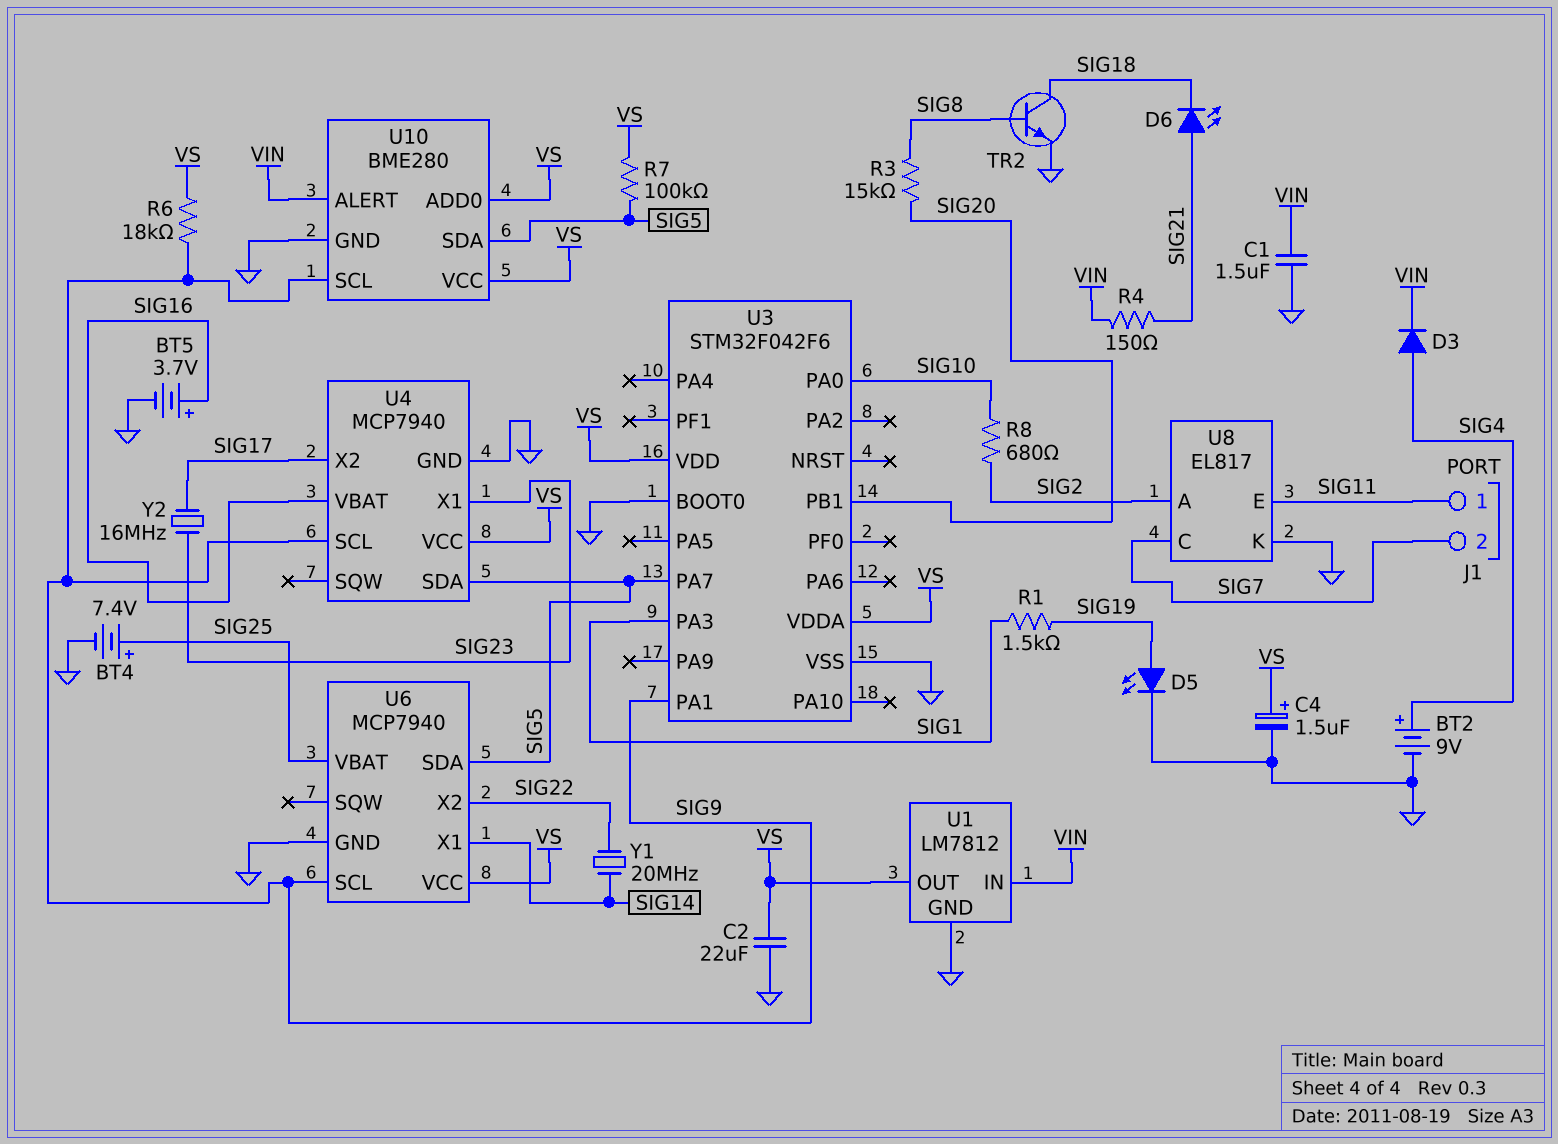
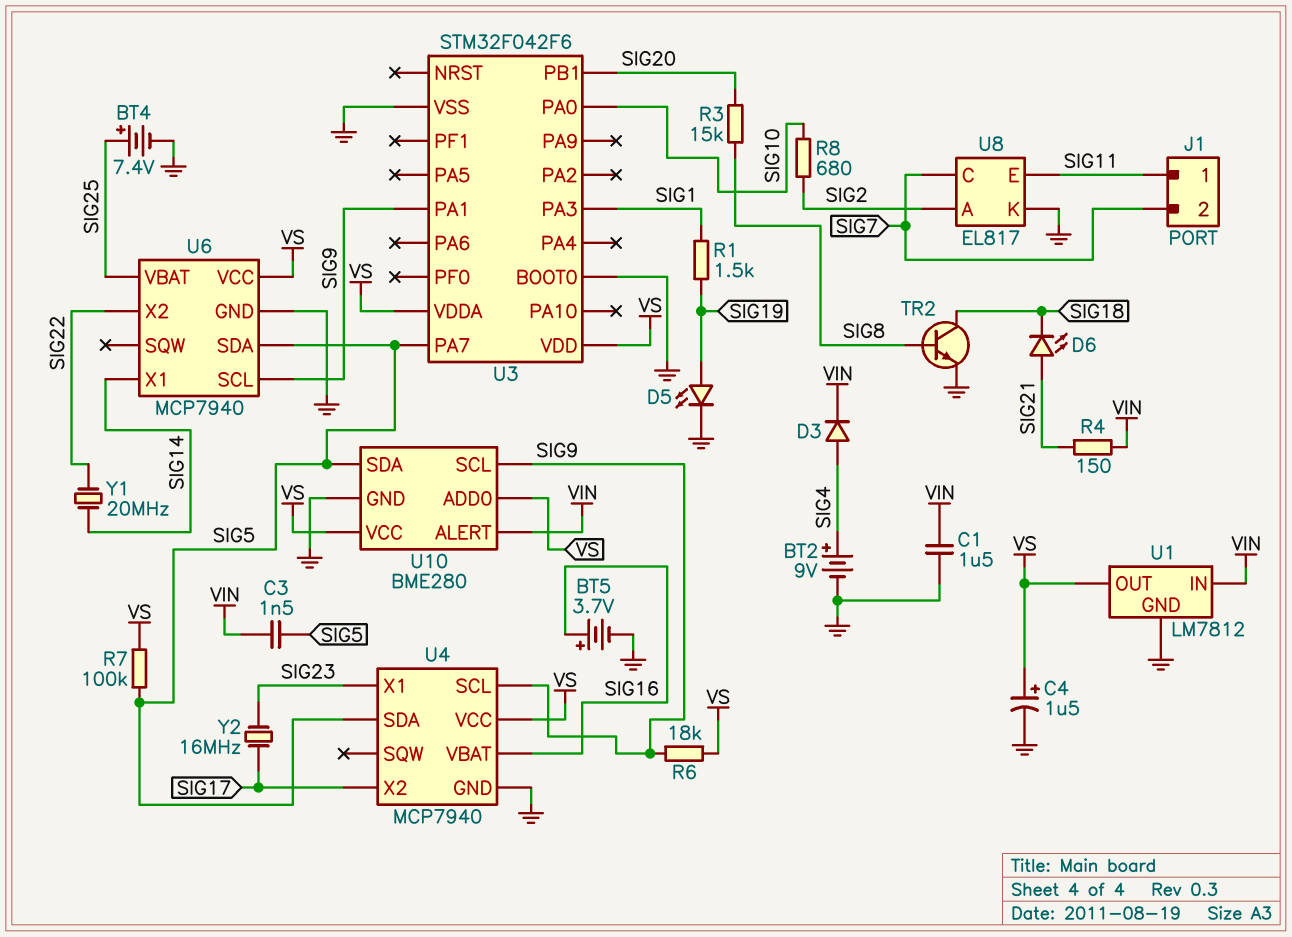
C2: 22uF (GND, VS) -> none
C3: none -> 1.5nF (SIG5, VIN)

